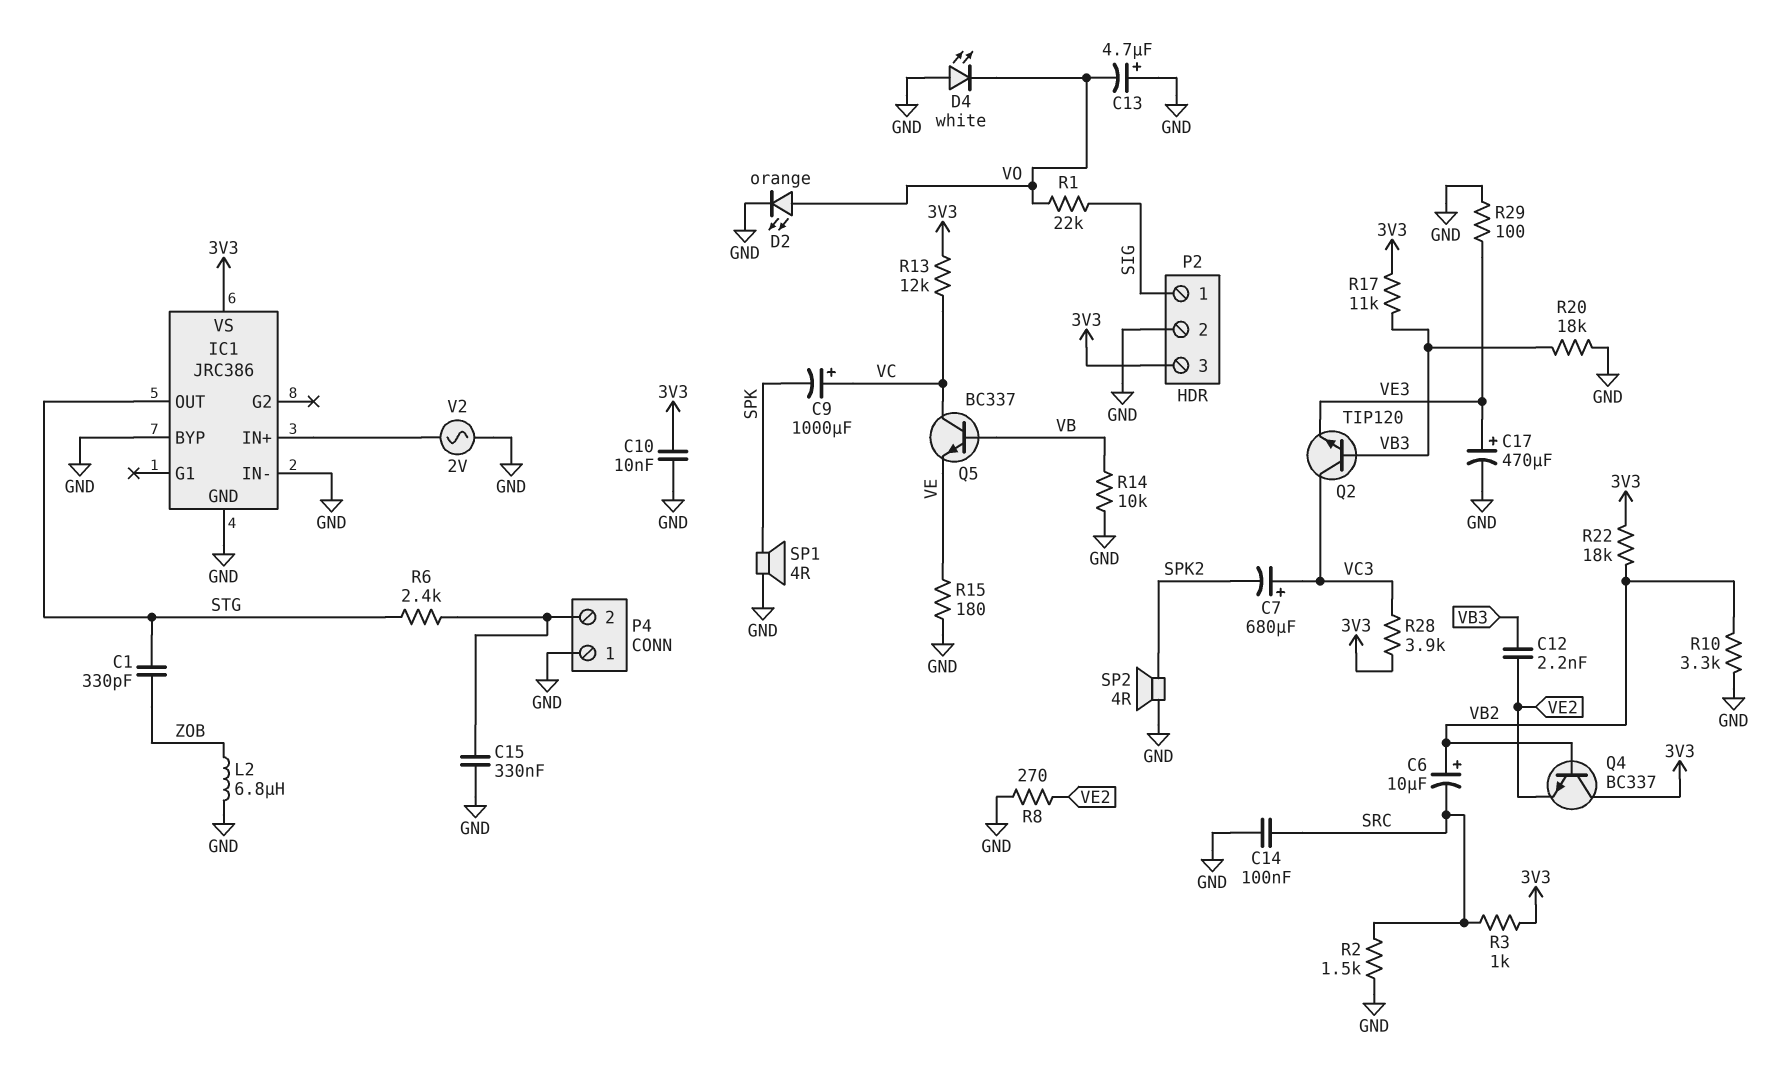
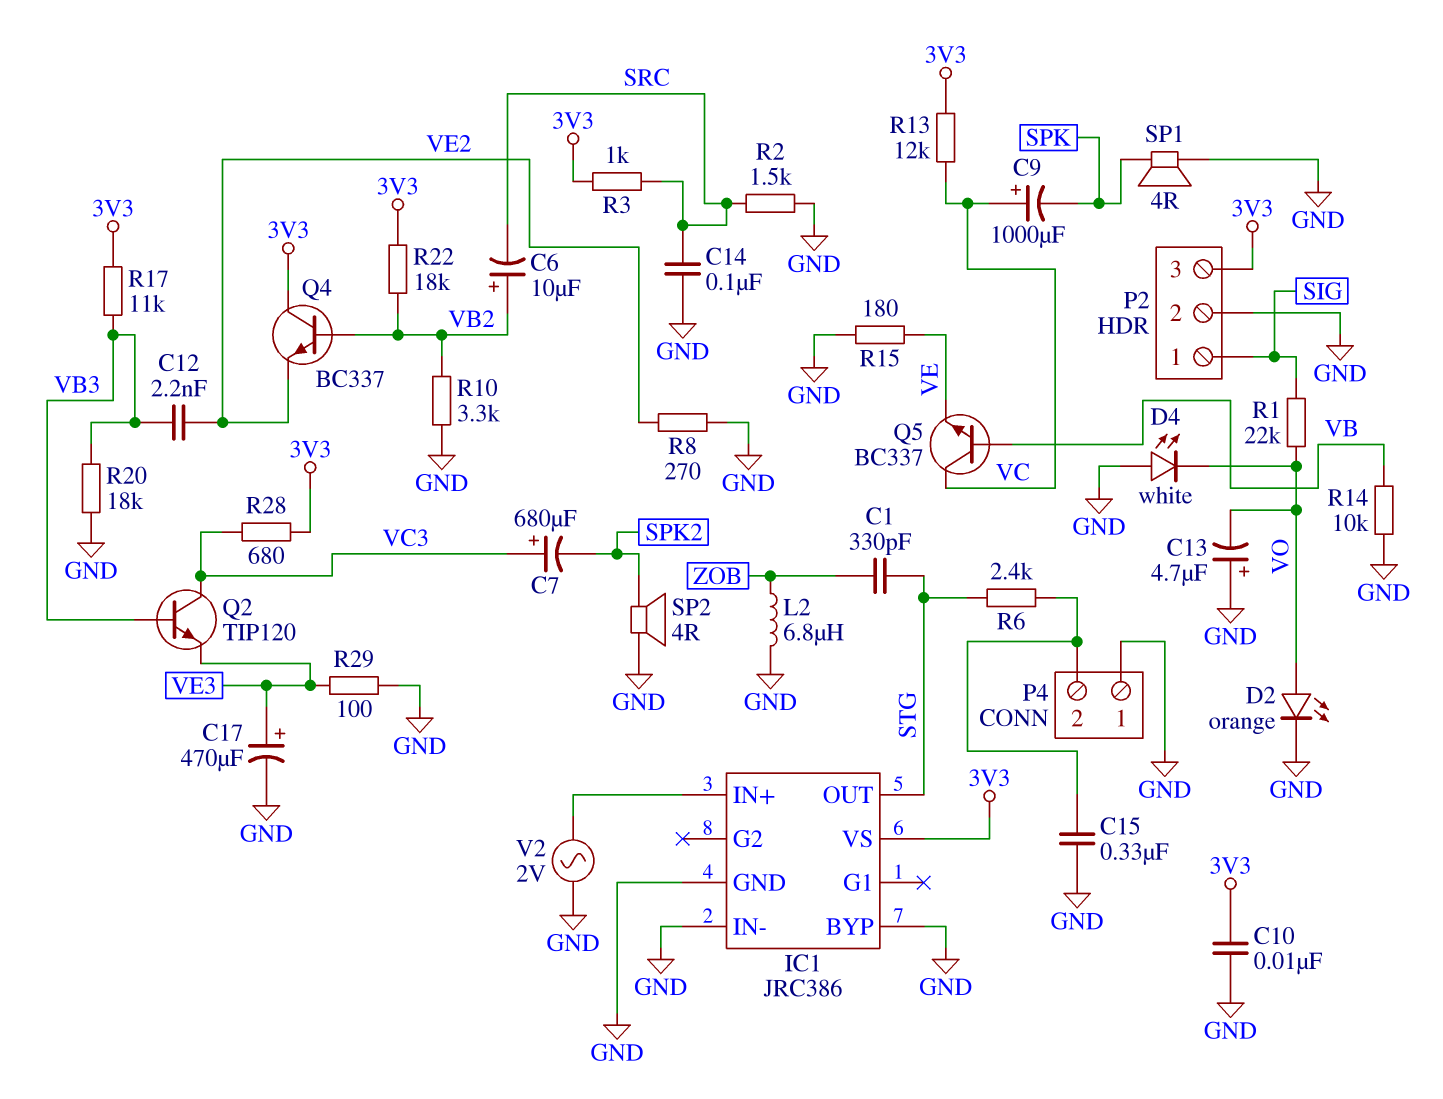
R28: 3.9k (3V3, VC3) -> 680 (3V3, VC3)

